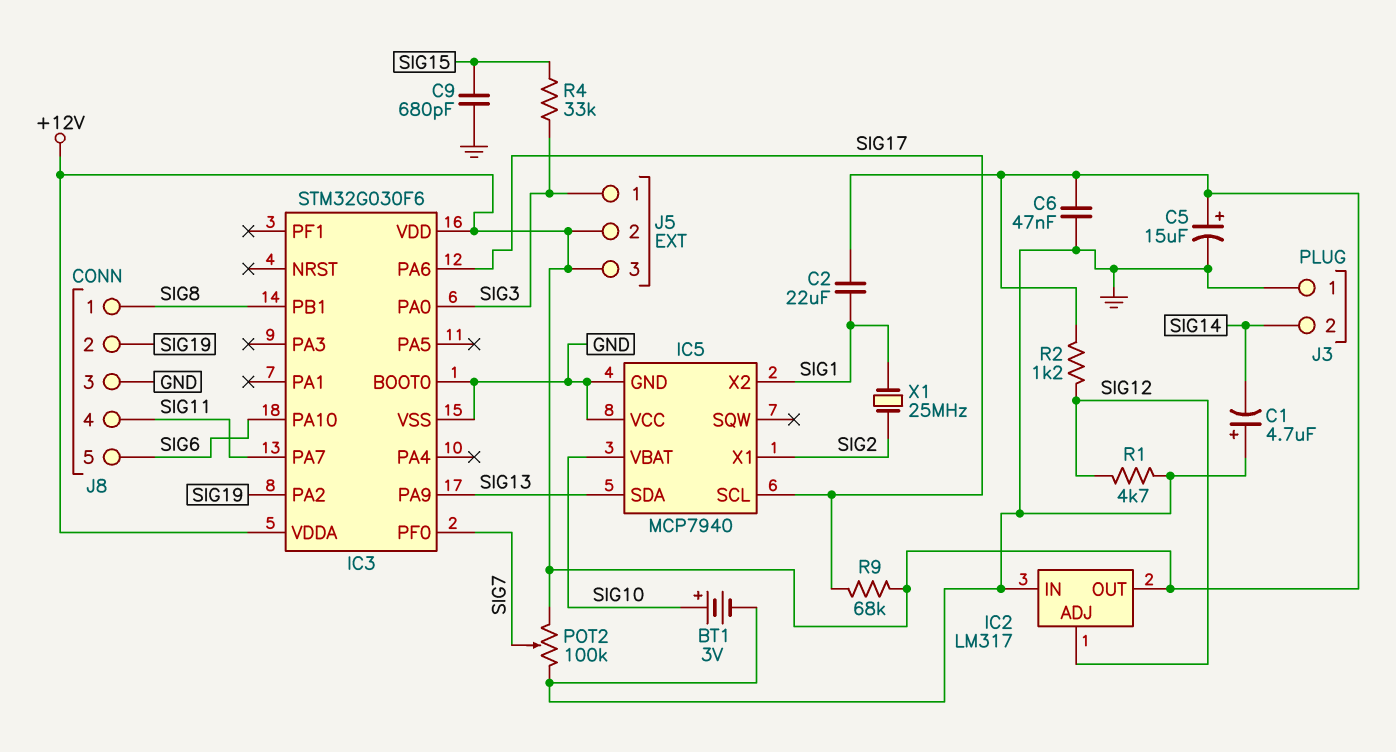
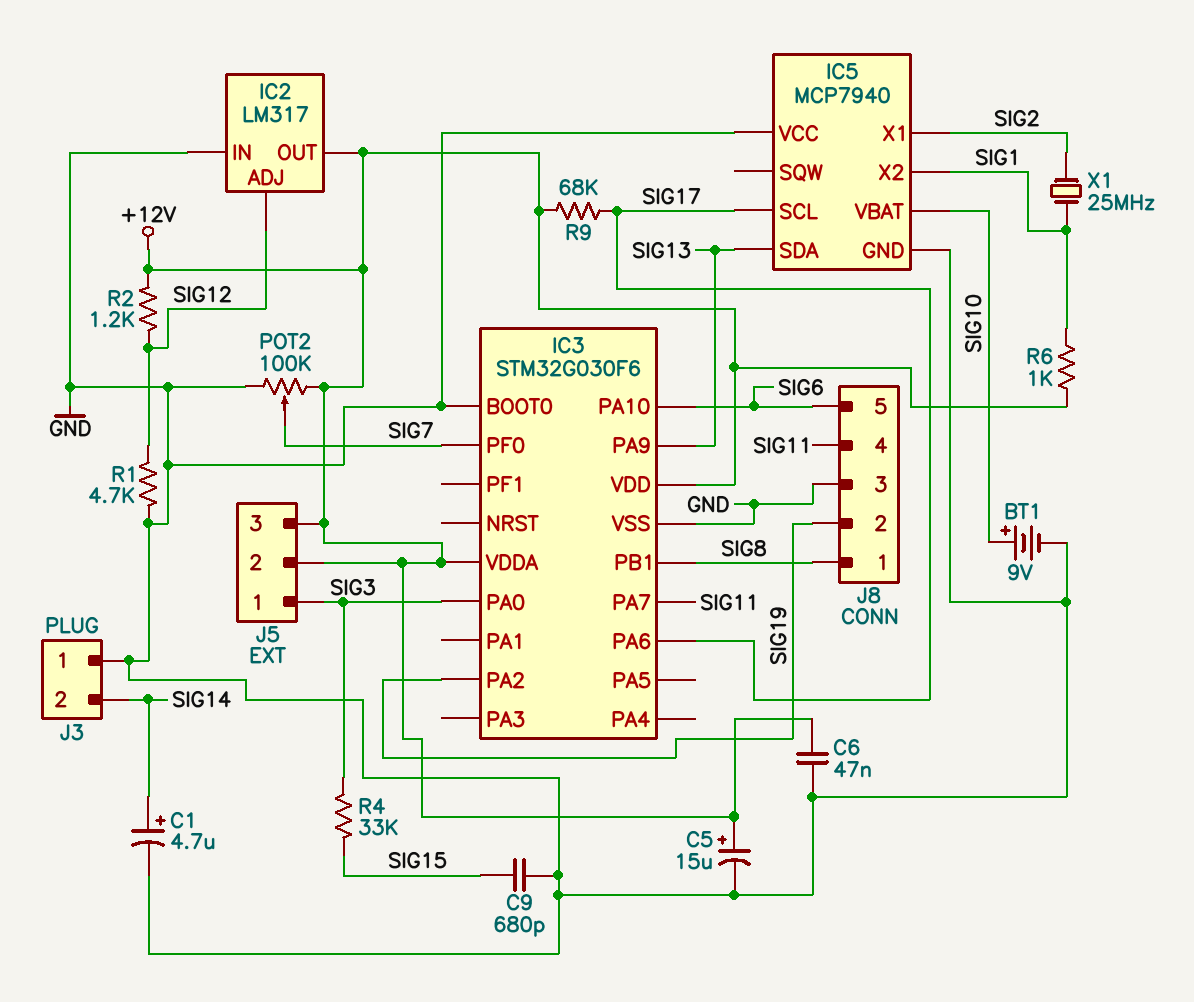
BT1: 3V (plus SIG10, minus GND) -> 9V (plus SIG10, minus GND)
C1: 4.7uF (plus GND, minus SIG14) -> 4.7uF (plus SIG14, minus GND)
C2: 22uF (+12V, SIG1) -> none
R6: none -> 1k (+12V, SIG1)

